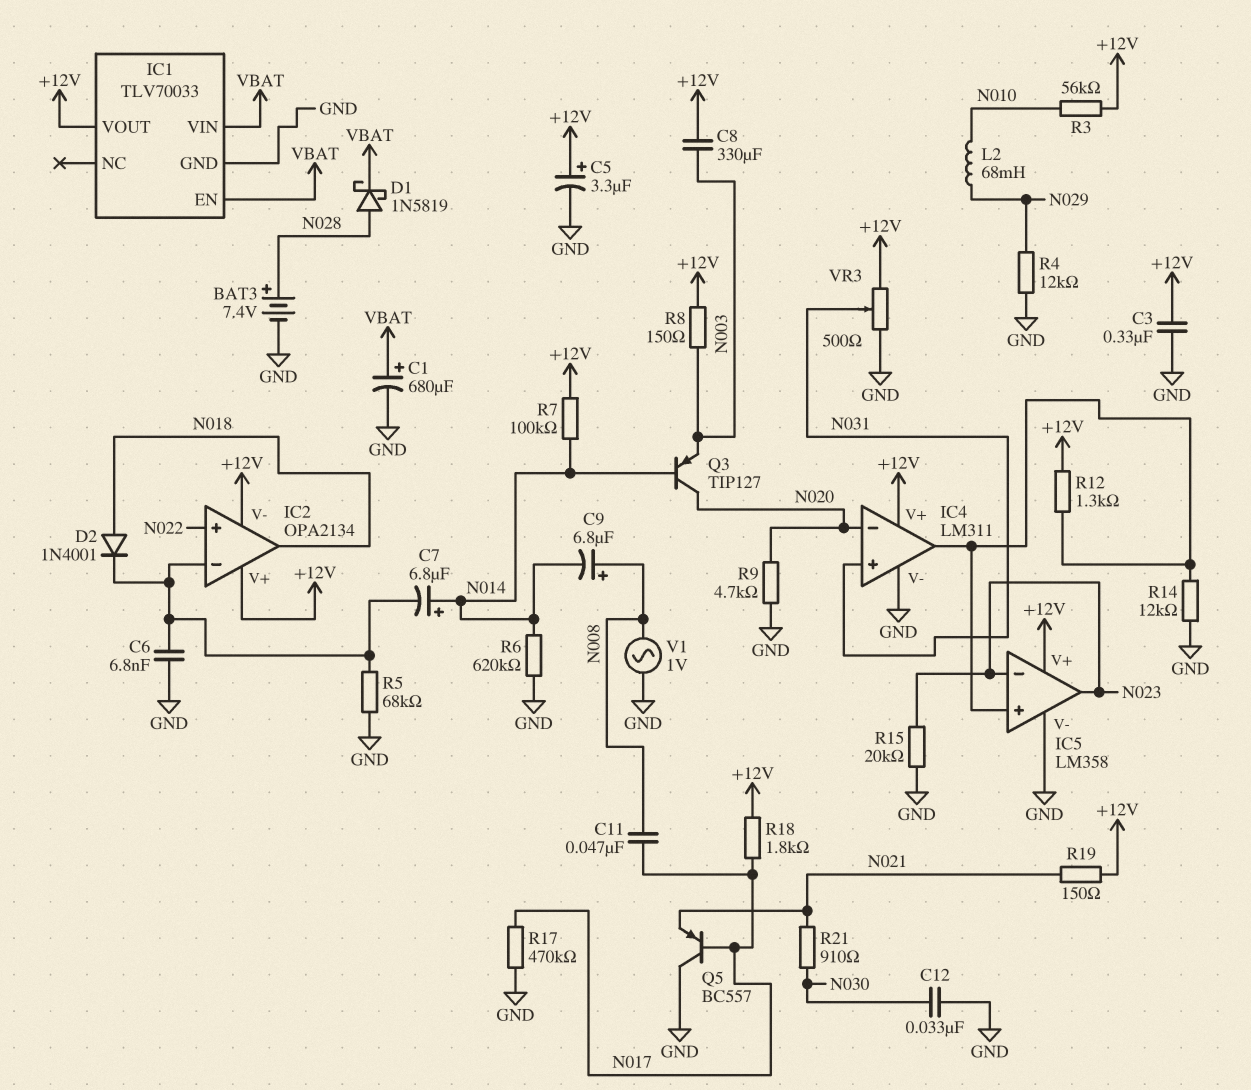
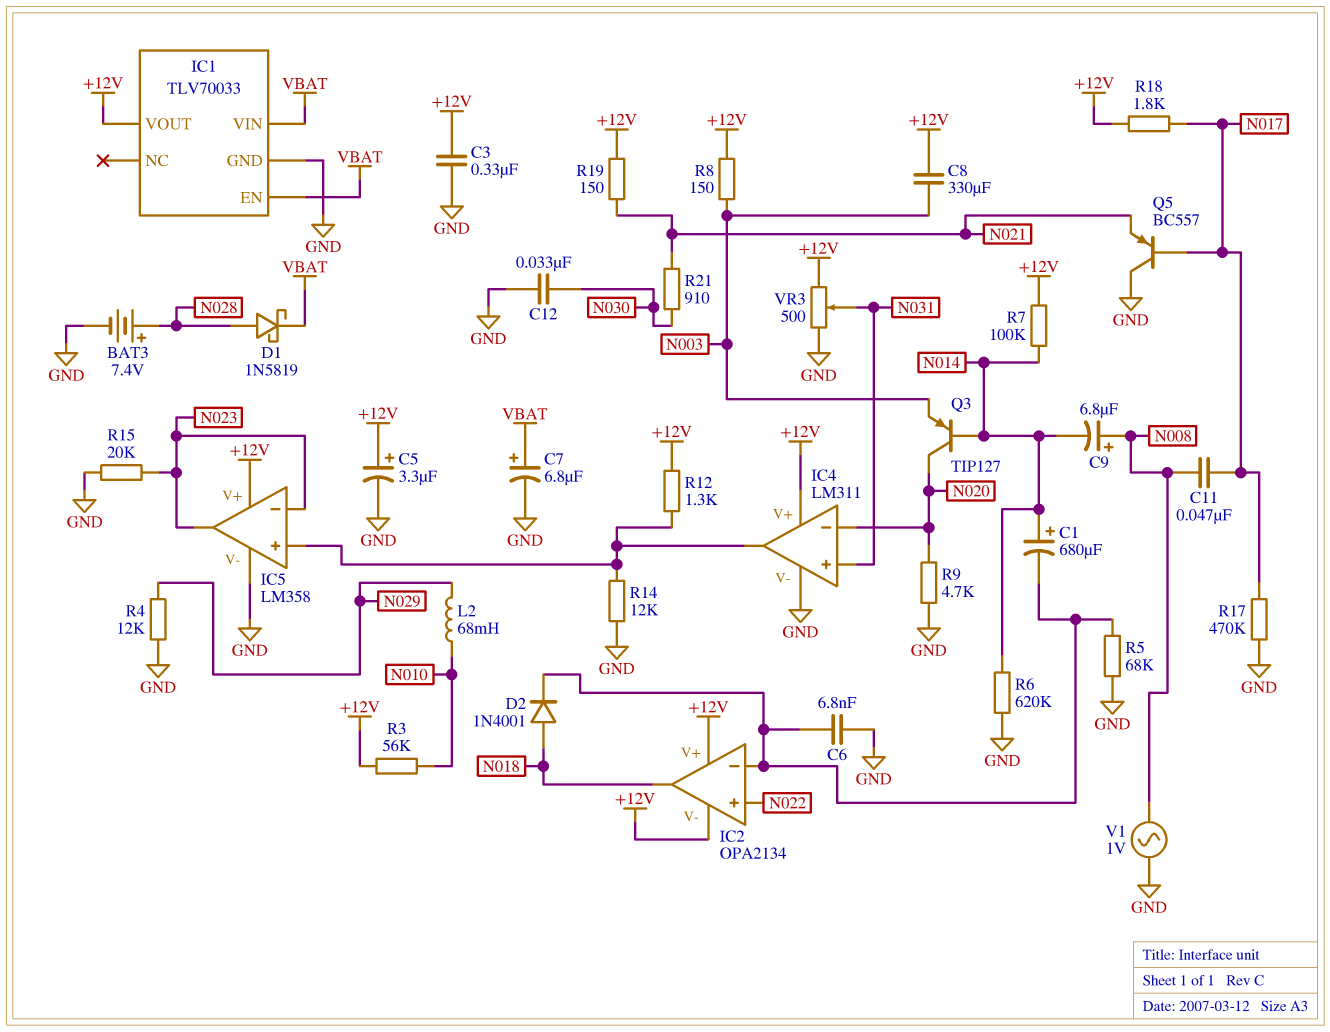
C1: 680uF (plus VBAT, minus GND) -> 680uF (plus N014, minus IC2/in-)
C7: 6.8uF (plus N014, minus IC2/in-) -> 6.8uF (plus VBAT, minus GND)

